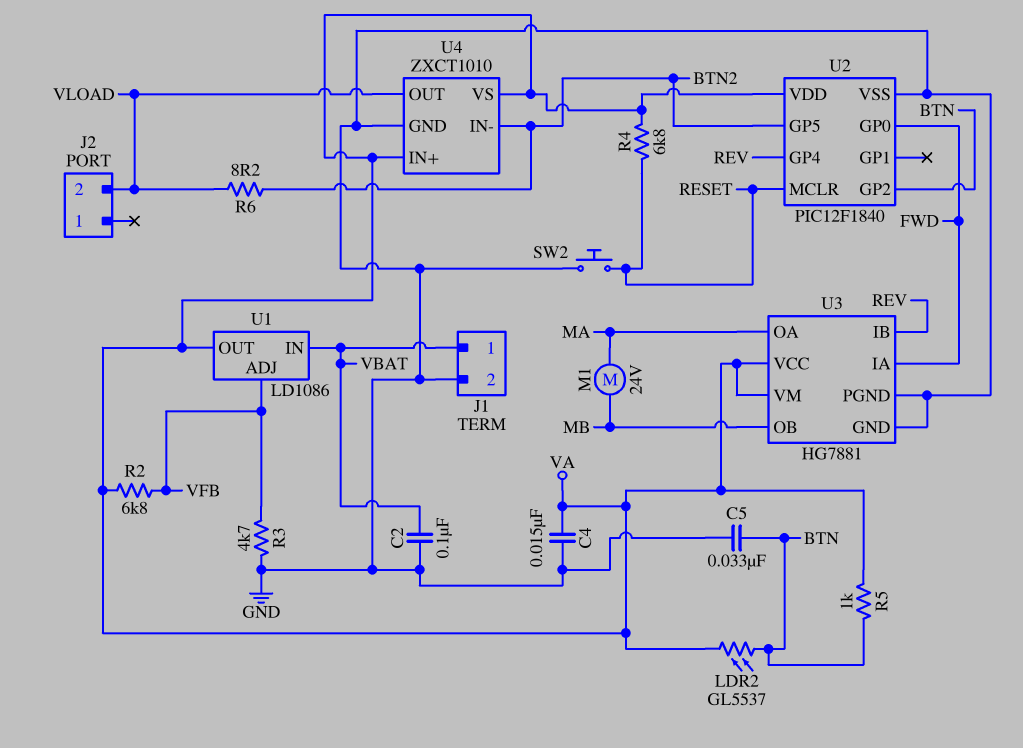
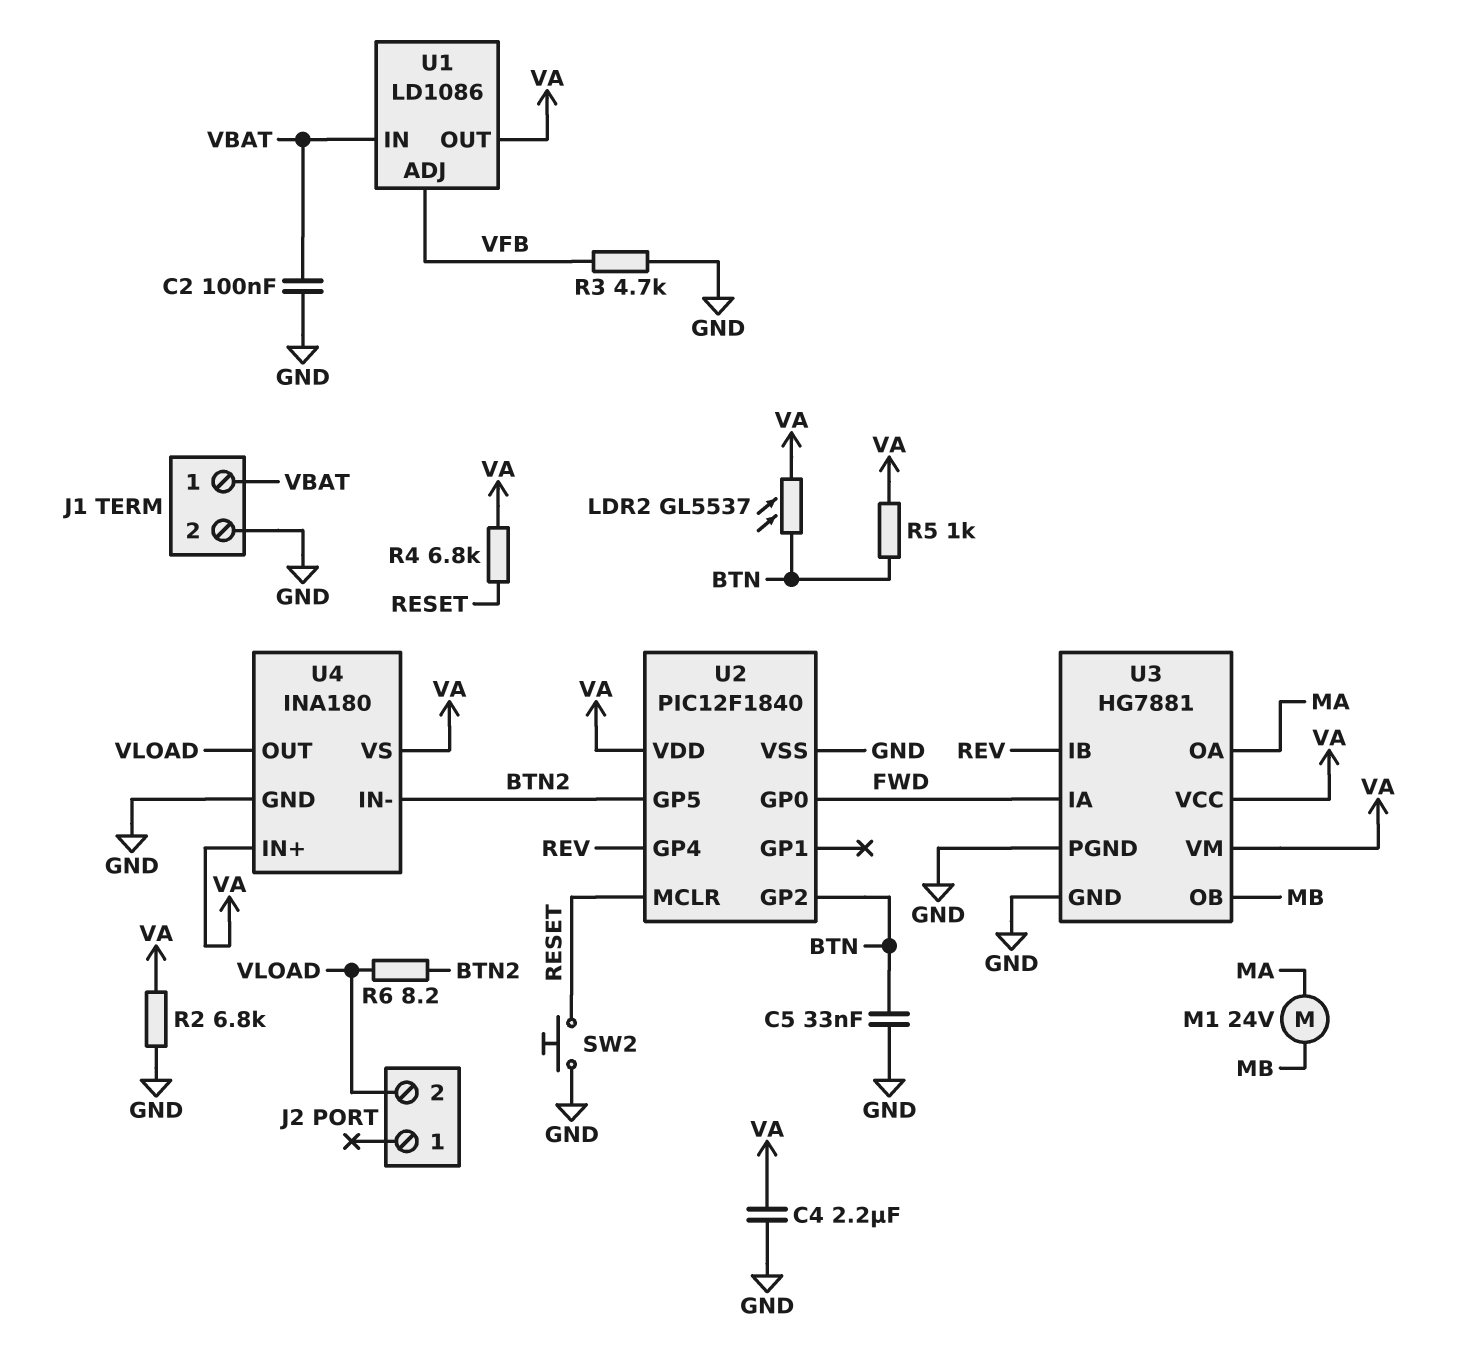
C4: 15nF (GND, VA) -> 2.2uF (GND, VA)
R2: 6.8k (VA, VFB) -> 6.8k (GND, VA)
U4: ZXCT1010 -> INA180

